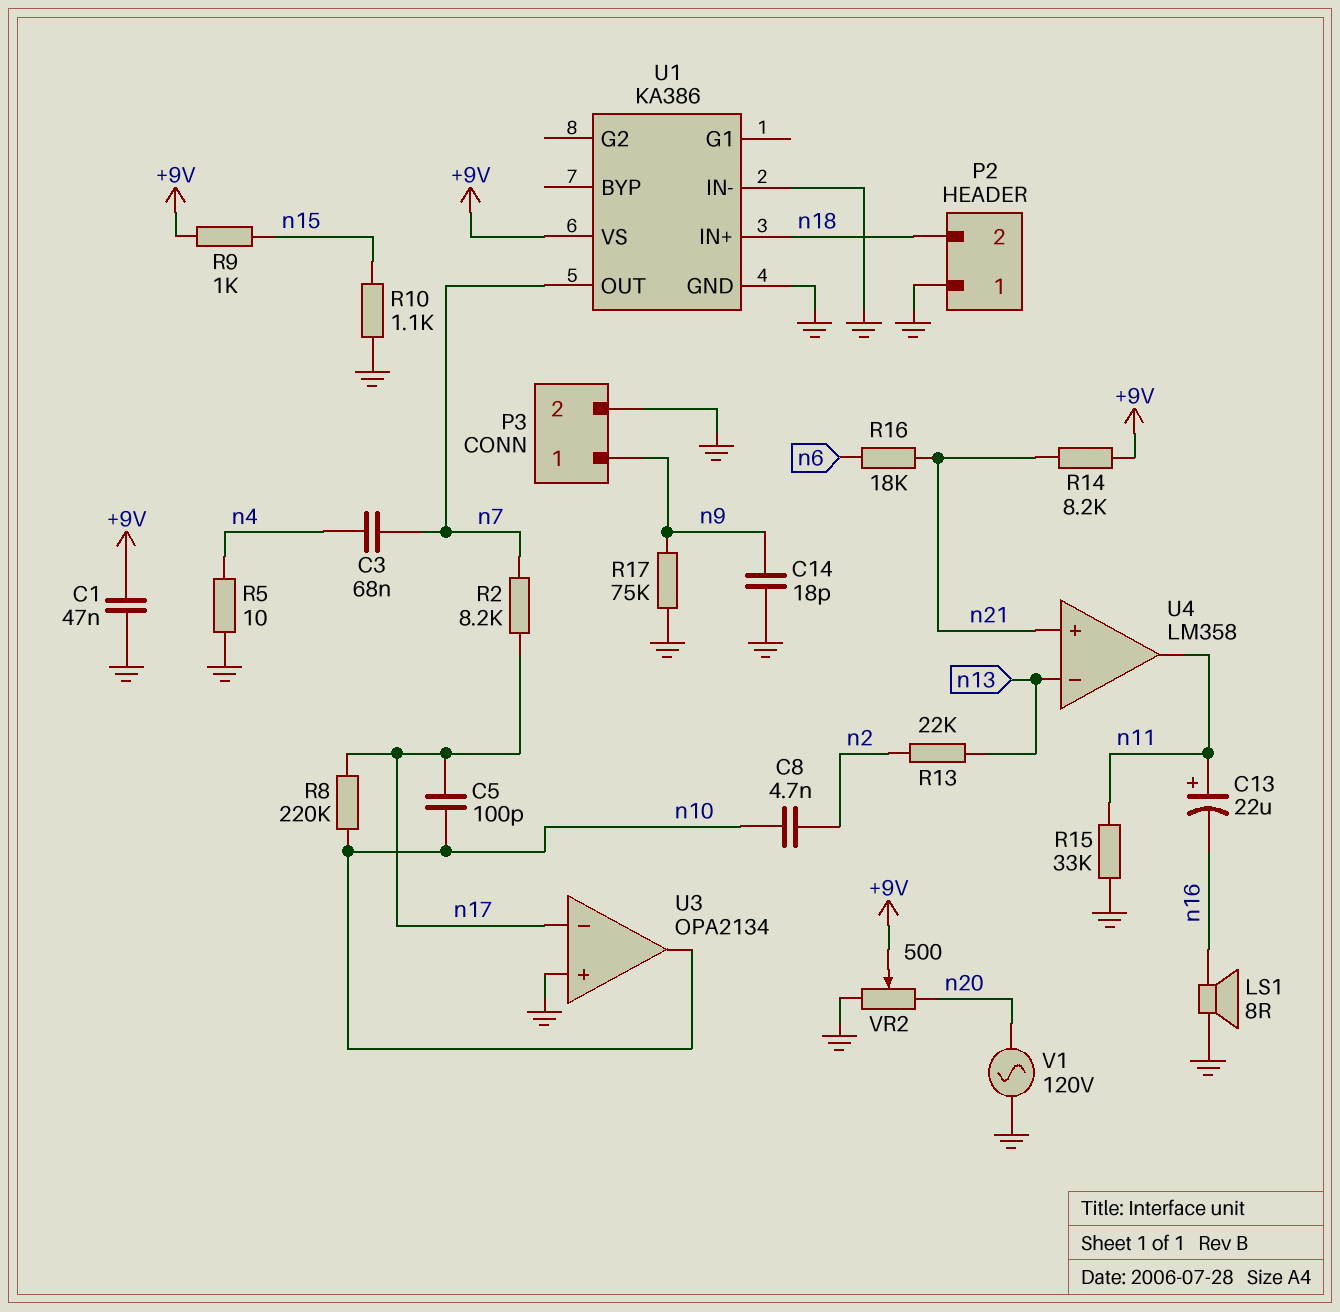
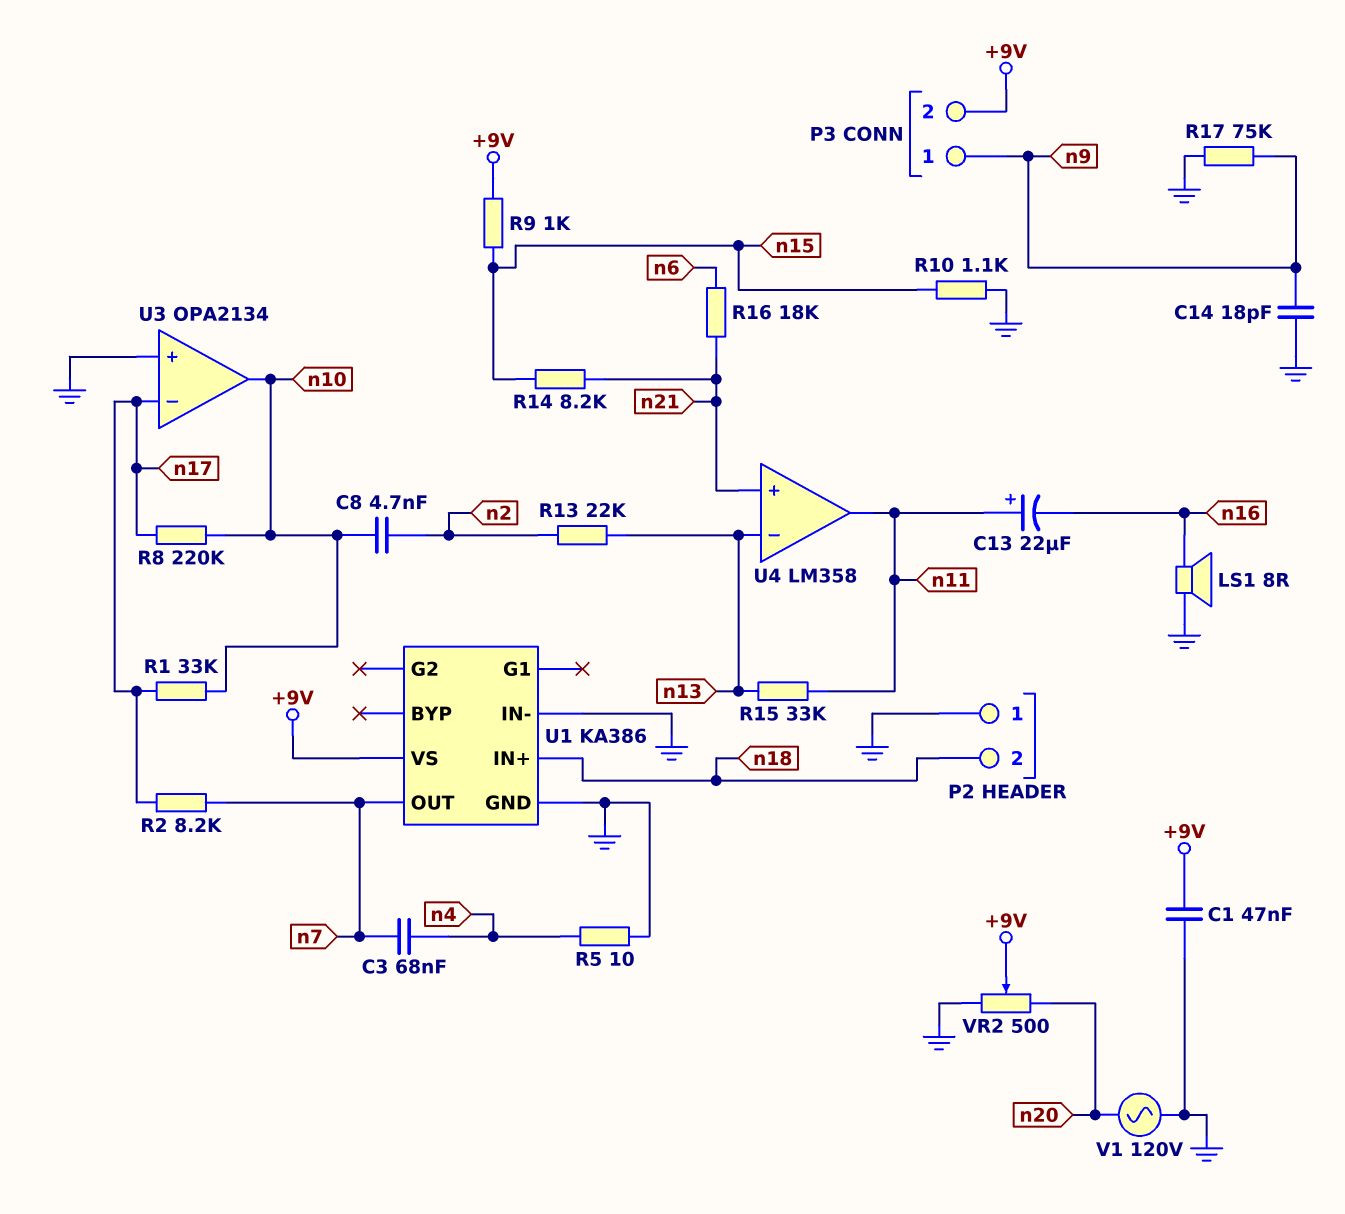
C5: 100pF (n10, n17) -> none
P3 pin 2: GND -> +9V
R1: none -> 33k (n10, n17)
R14: 8.2k (+9V, n21) -> 8.2k (n15, n21)
R15: 33k (GND, n11) -> 33k (n11, n13)

